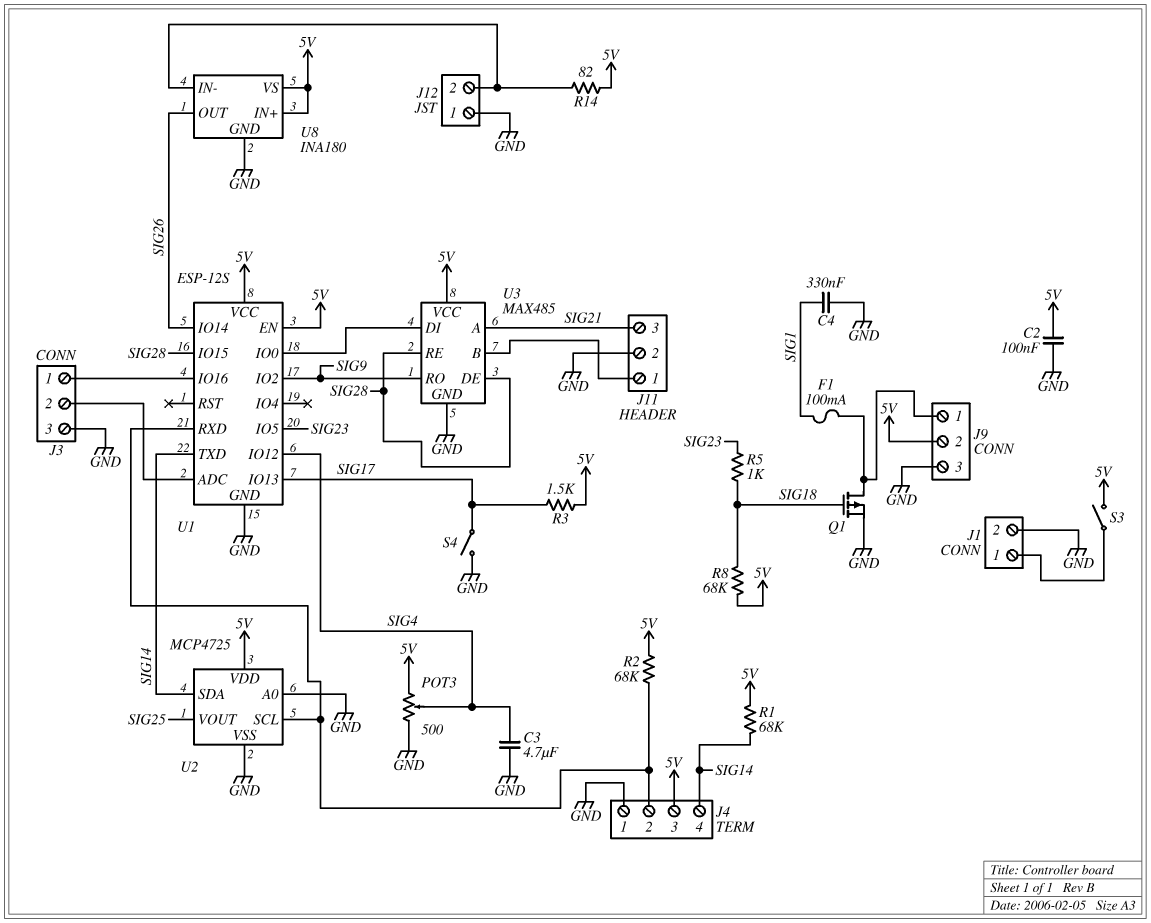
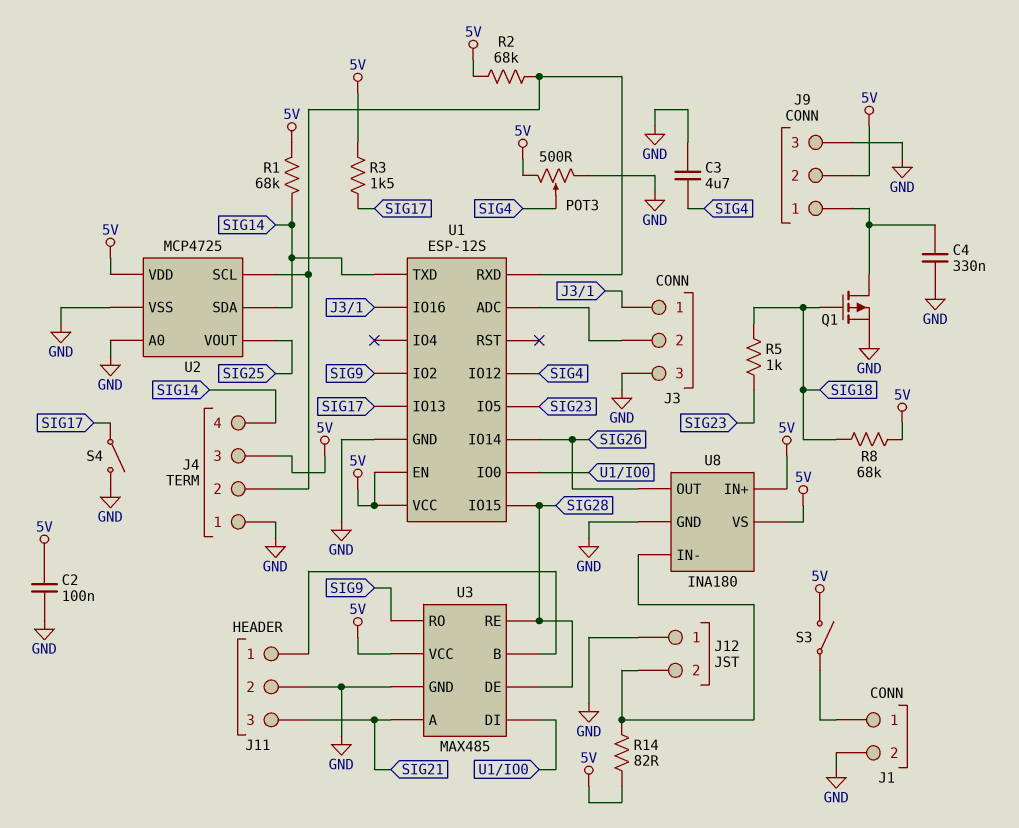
C4: 330nF (GND, SIG1) -> 330nF (GND, J9/1)
F1: 100mA (J9/1, SIG1) -> none

